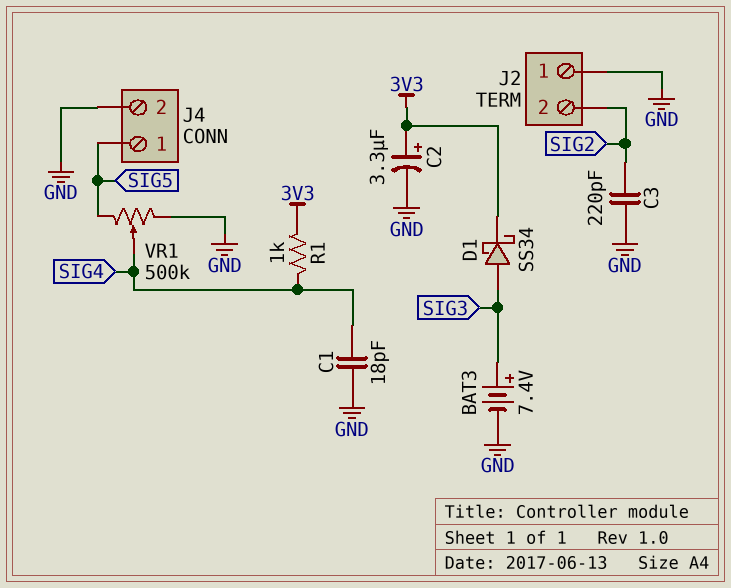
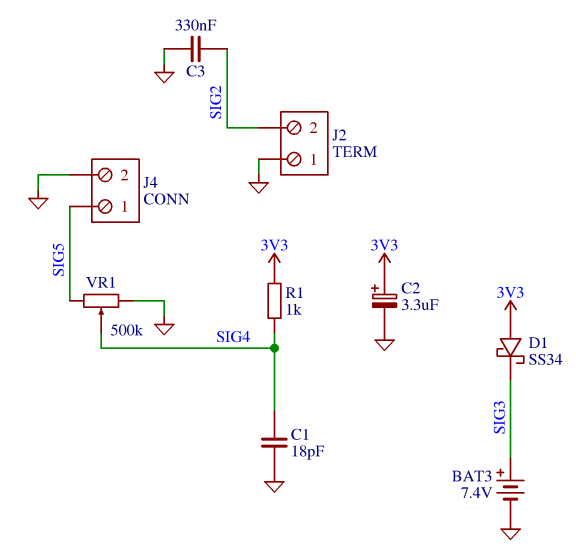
C3: 220pF (GND, SIG2) -> 330nF (GND, SIG2)
D1: schottky SS34 (A SIG3, K 3V3) -> schottky SS34 (A 3V3, K SIG3)

